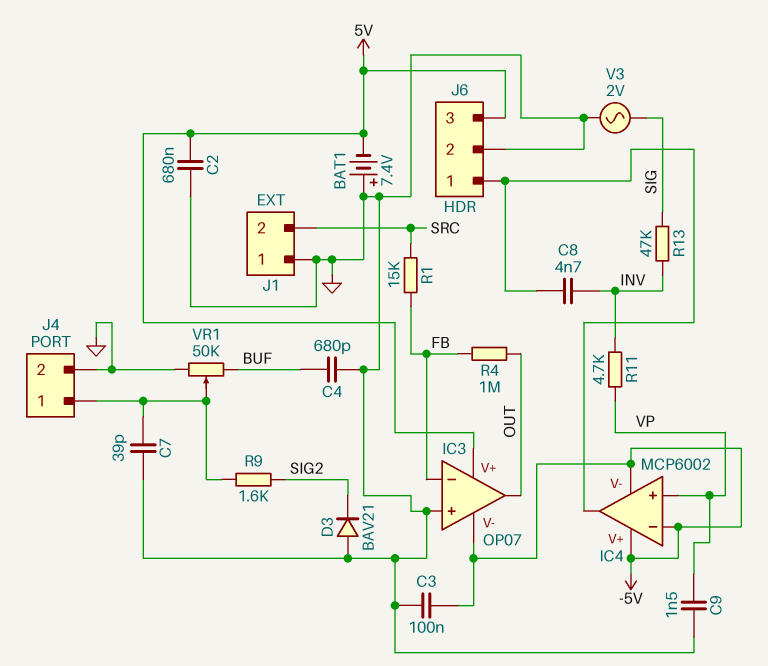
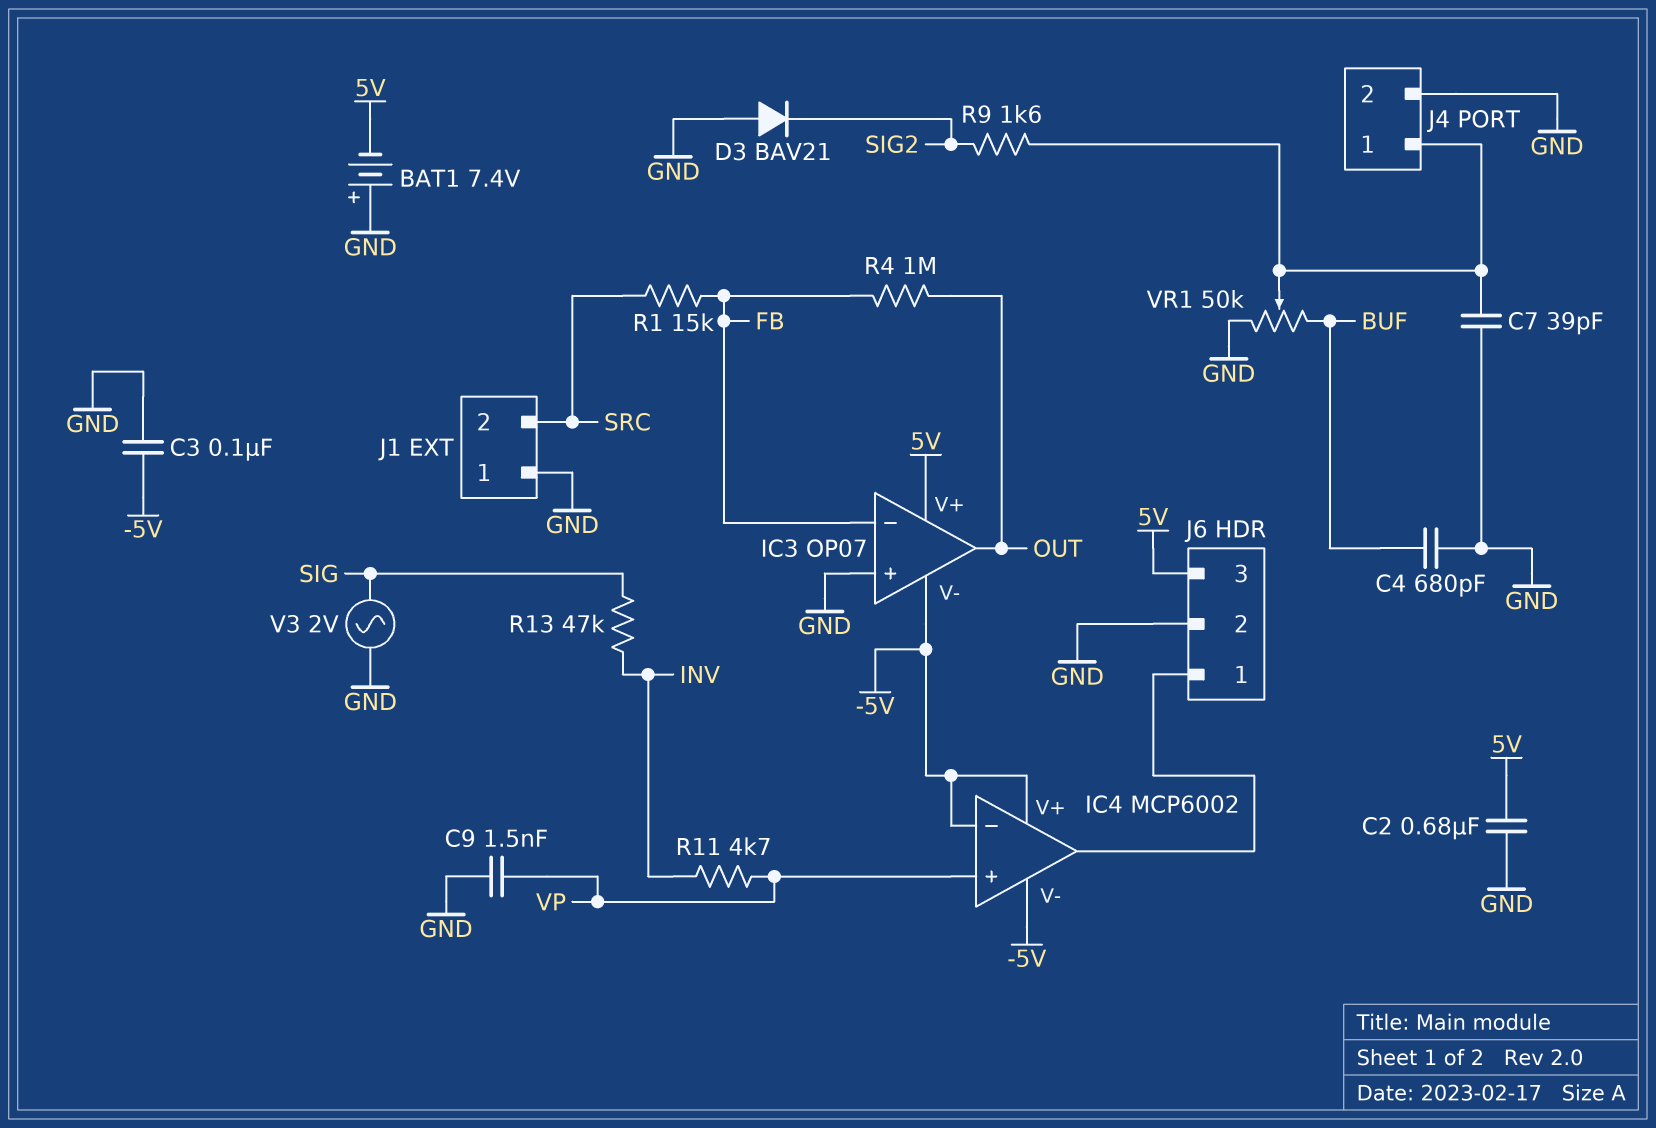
C8: 4.7nF (IC4/out, INV) -> none

